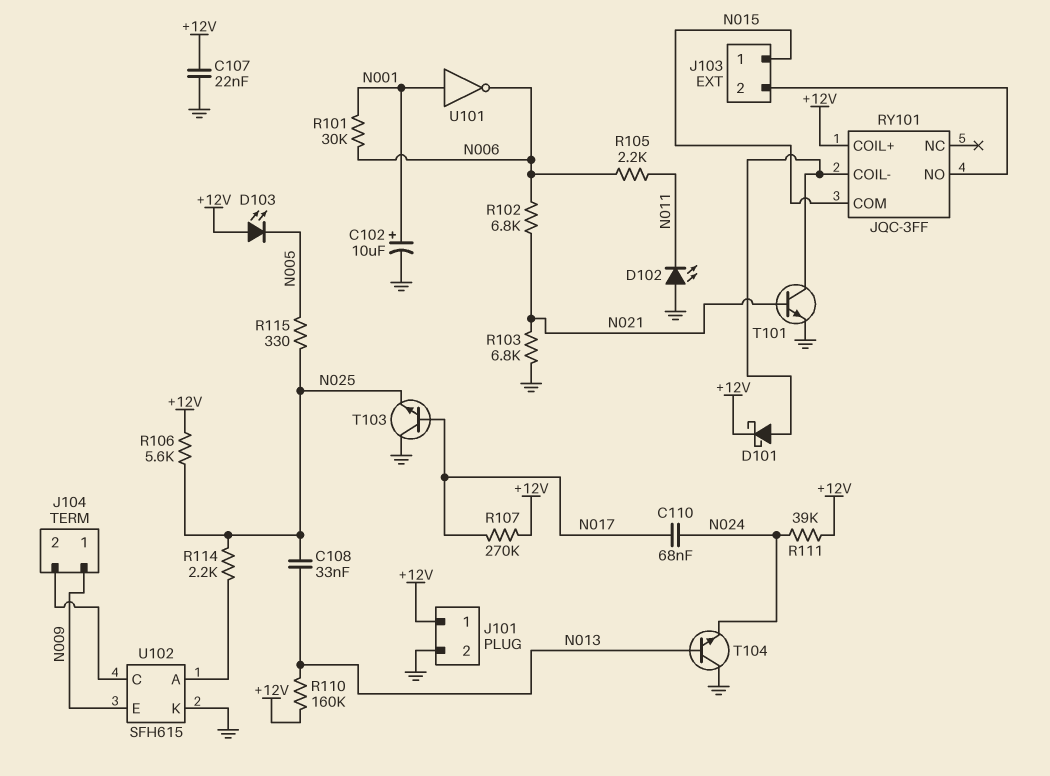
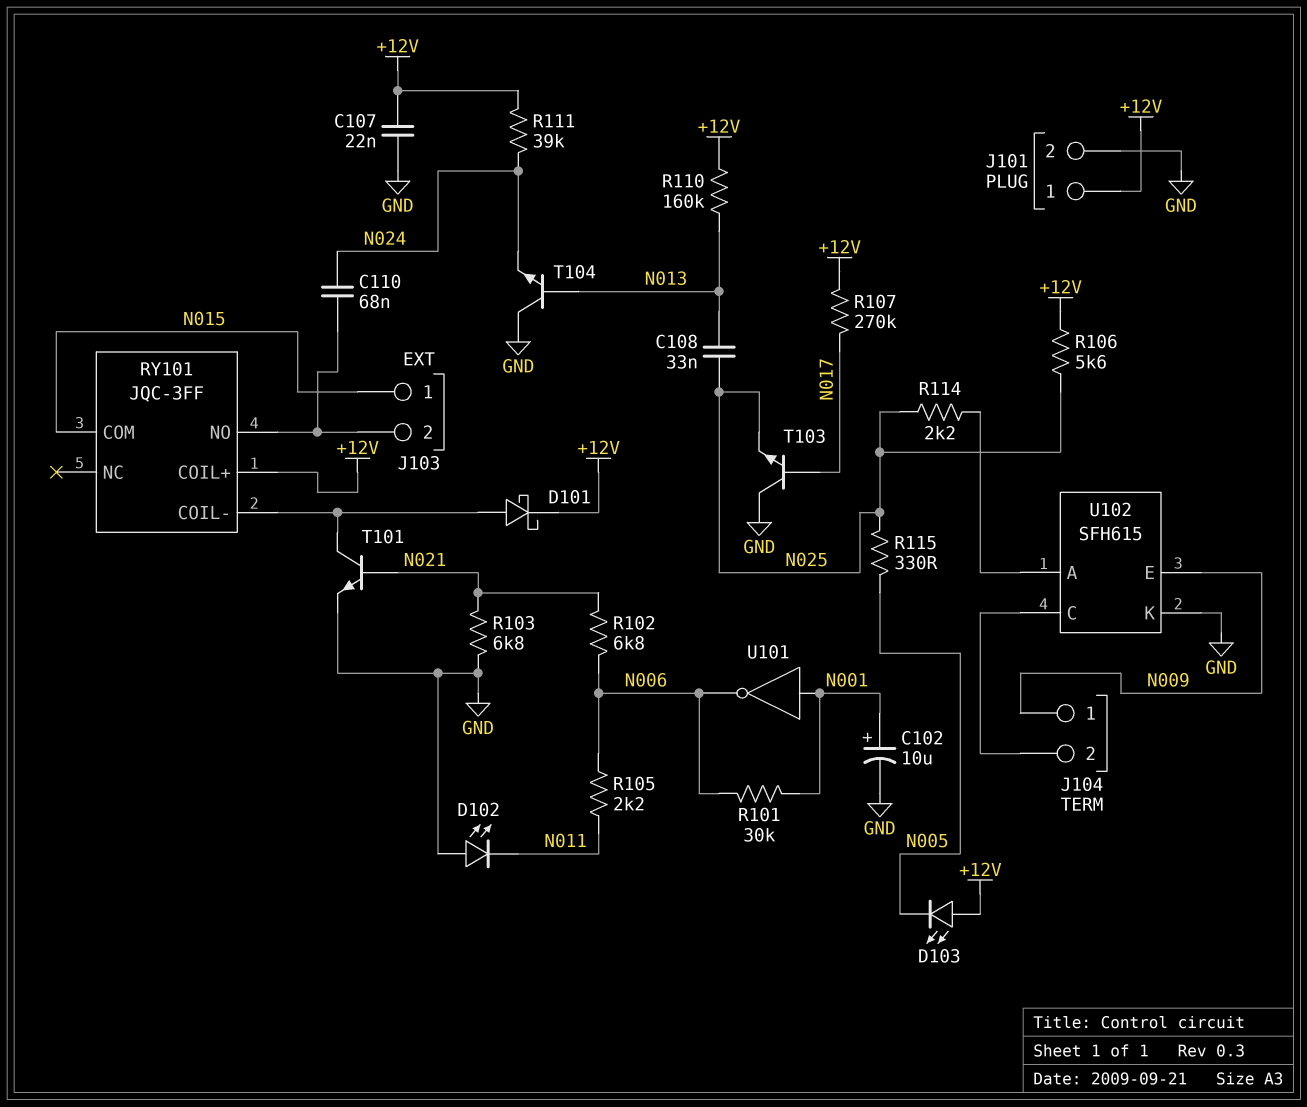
C110: 68nF (N017, N024) -> 68nF (J103/2, N024)

